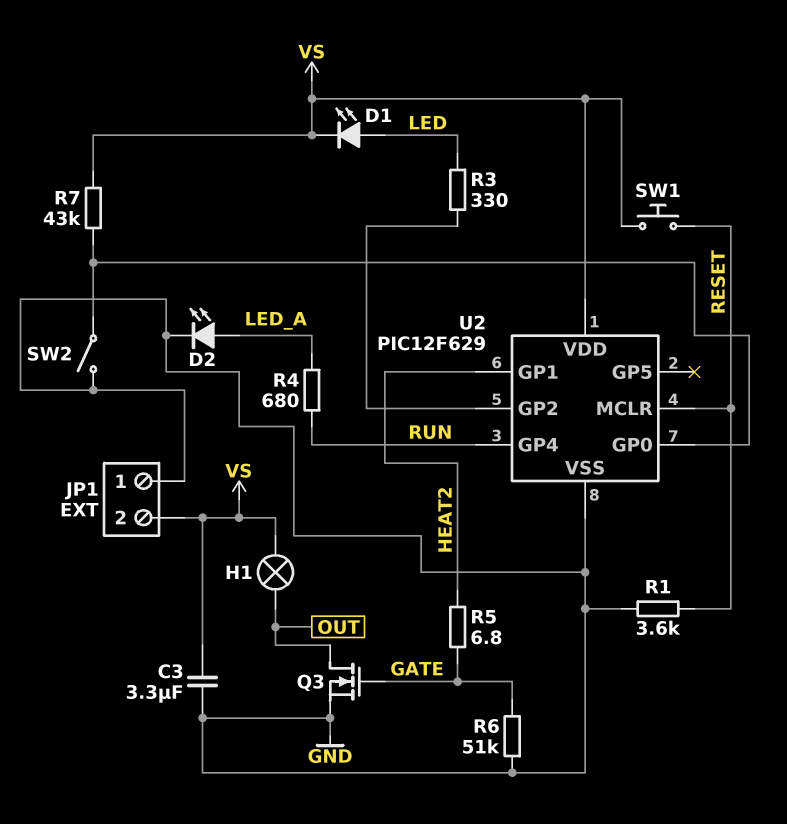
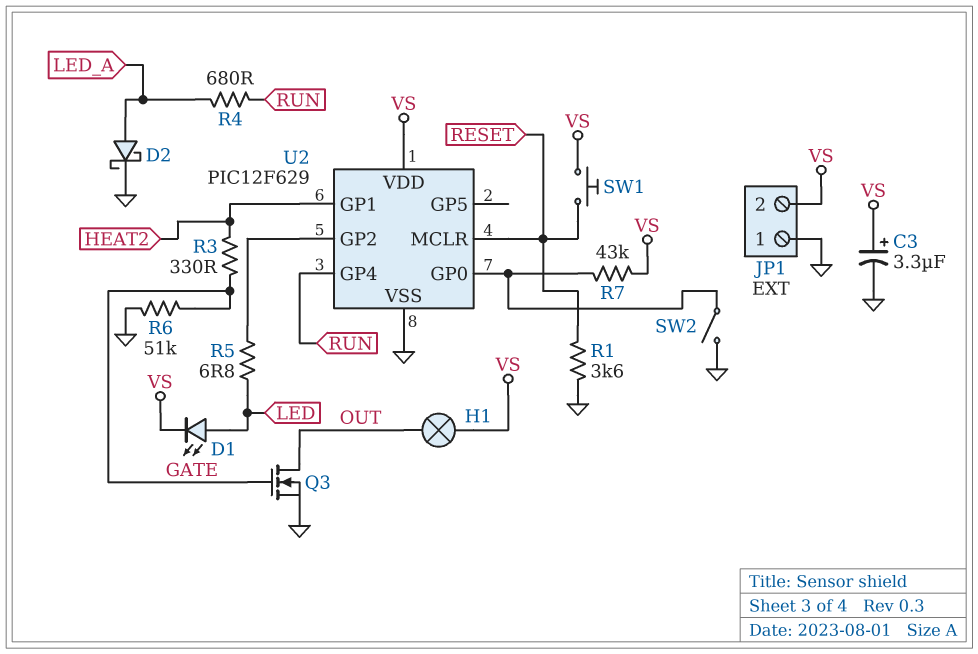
C3: 3.3uF (GND, VS) -> 3.3uF (plus VS, minus GND)
D2: LED (A LED_A, K GND) -> schottky (A LED_A, K GND)
R3: 330 (LED, U2/GP2) -> 330 (GATE, HEAT2)
R5: 6.8 (GATE, HEAT2) -> 6.8 (LED, U2/GP2)

